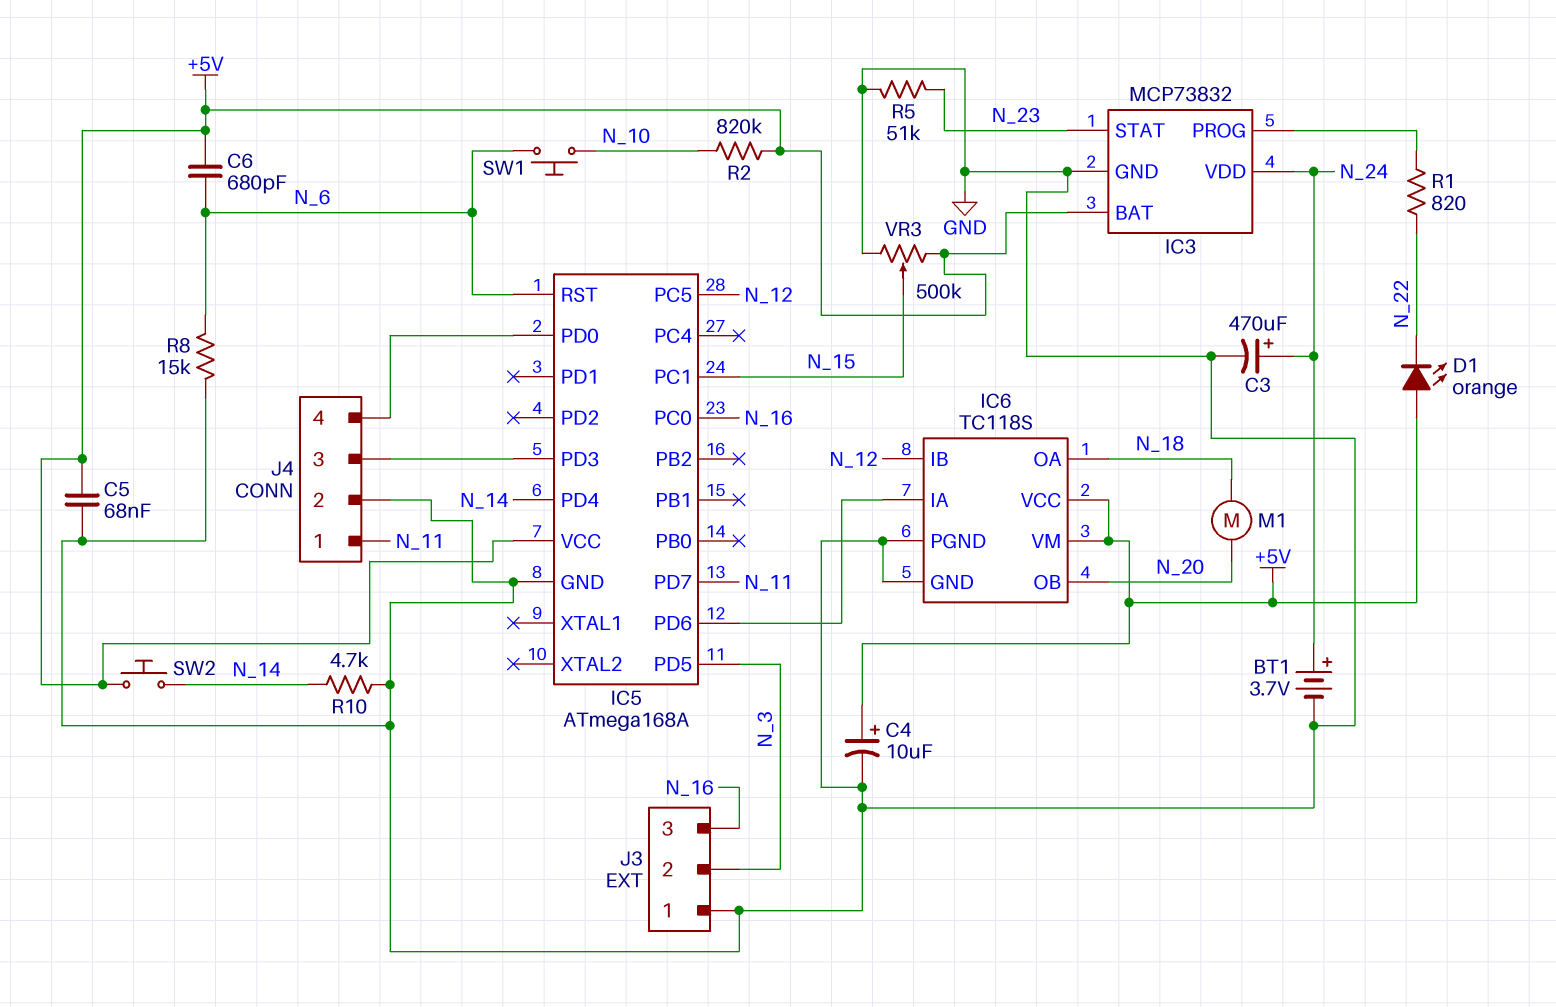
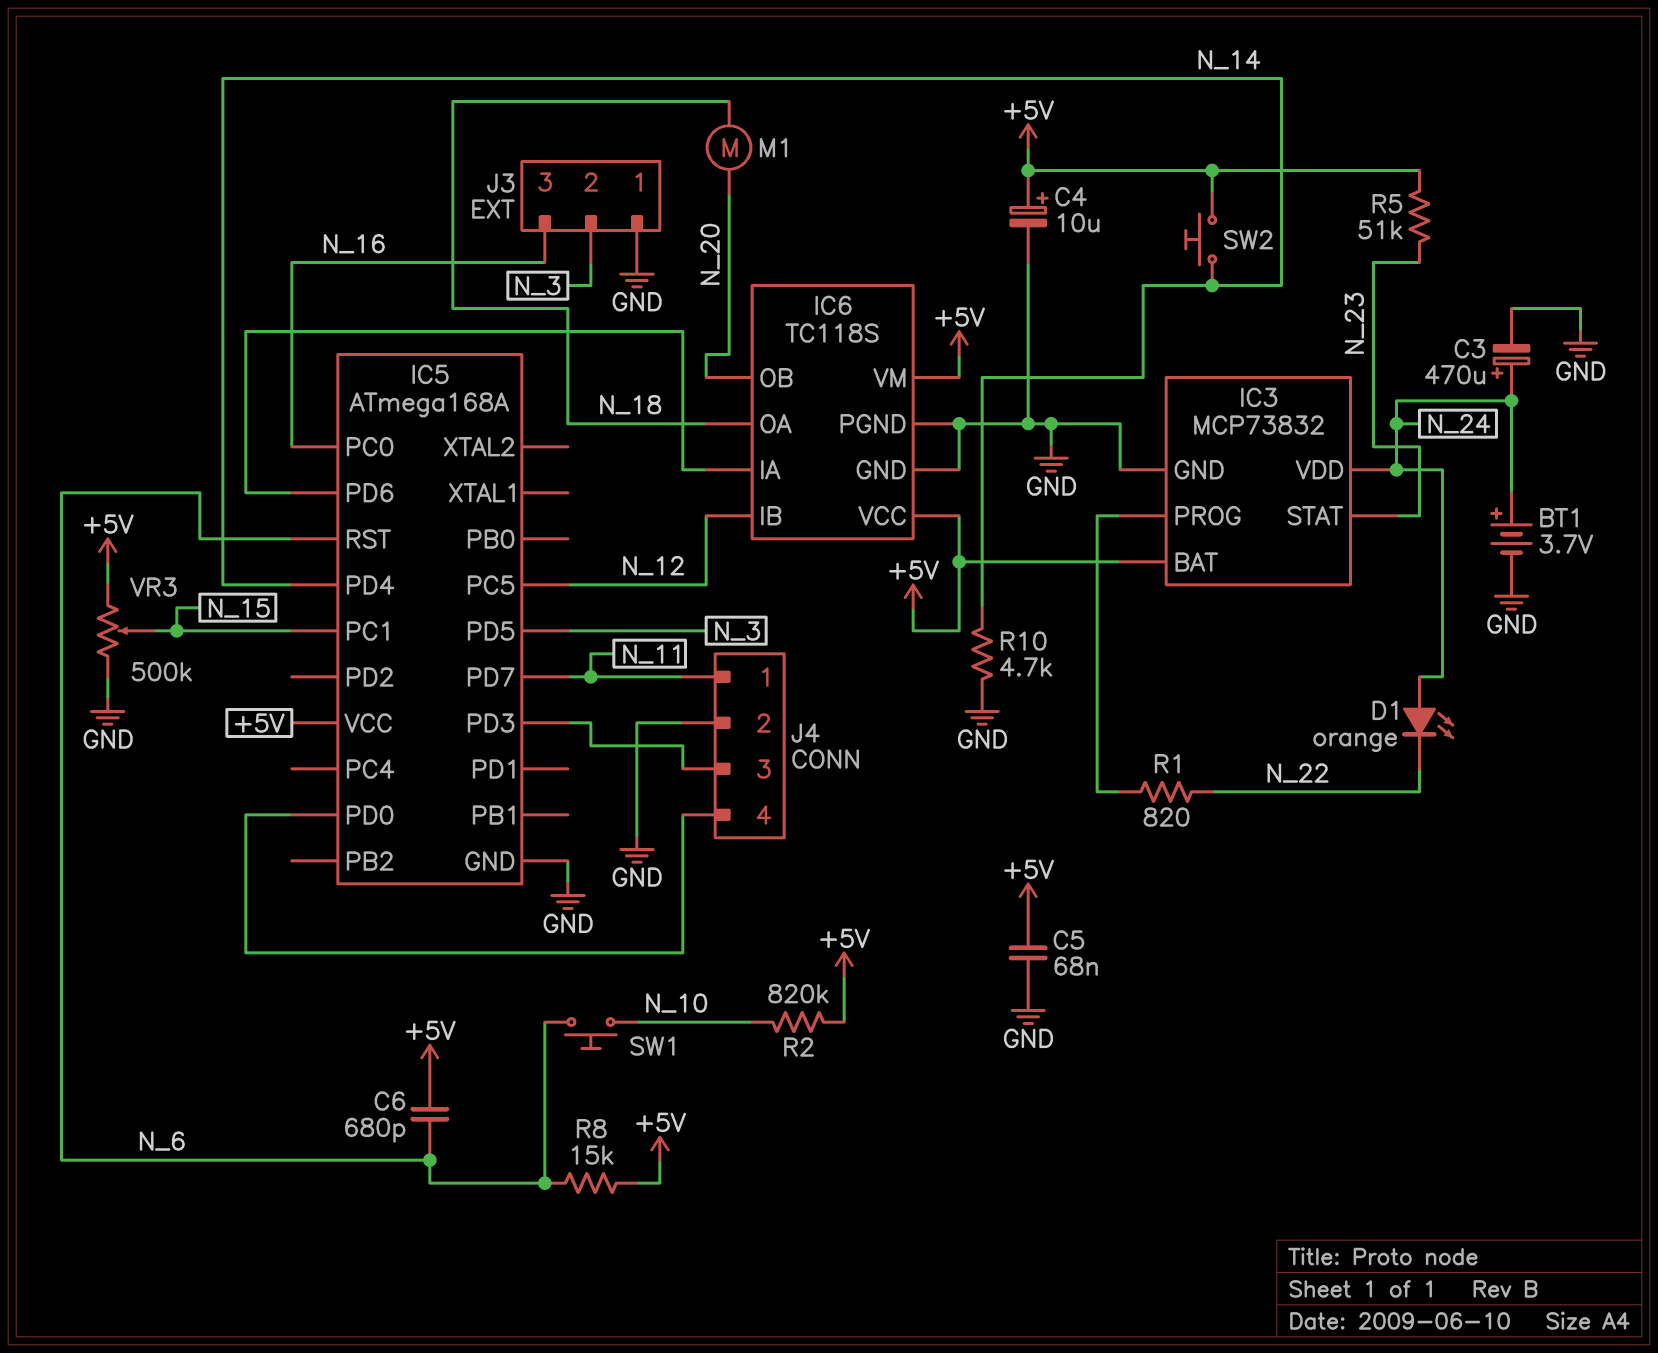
D1: LED orange (A +5V, K N_22) -> LED orange (A N_24, K N_22)
R5: 51k (GND, N_23) -> 51k (+5V, N_23)
R8: 15k (GND, N_6) -> 15k (+5V, N_6)

